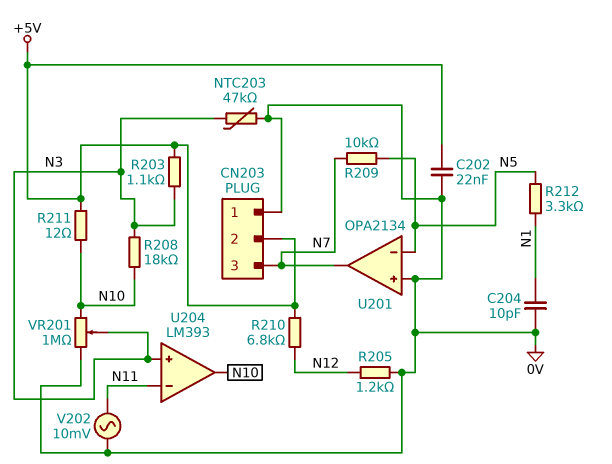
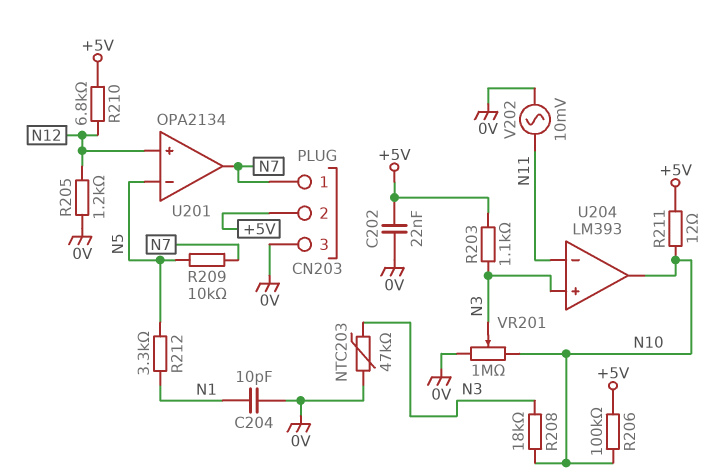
CN203 pin 1: 0V -> N7
CN203 pin 3: N7 -> 0V
R206: none -> 100k (+5V, N10)
U201 pin in+: 0V -> N12

